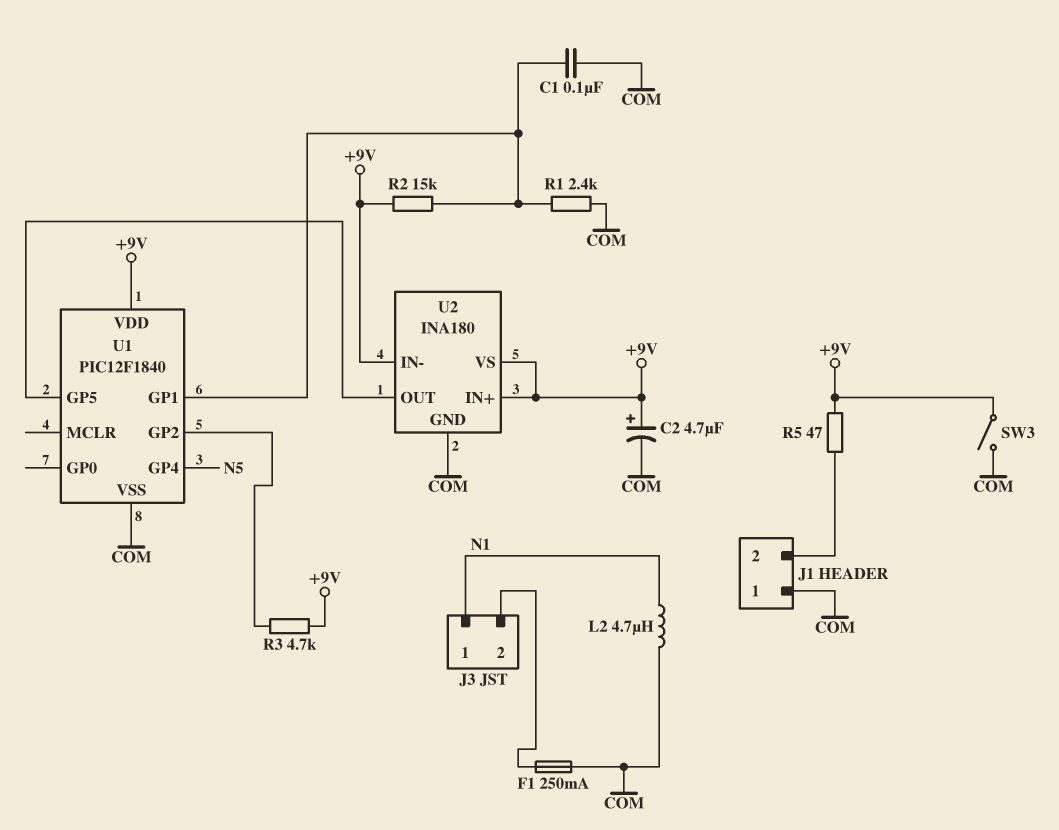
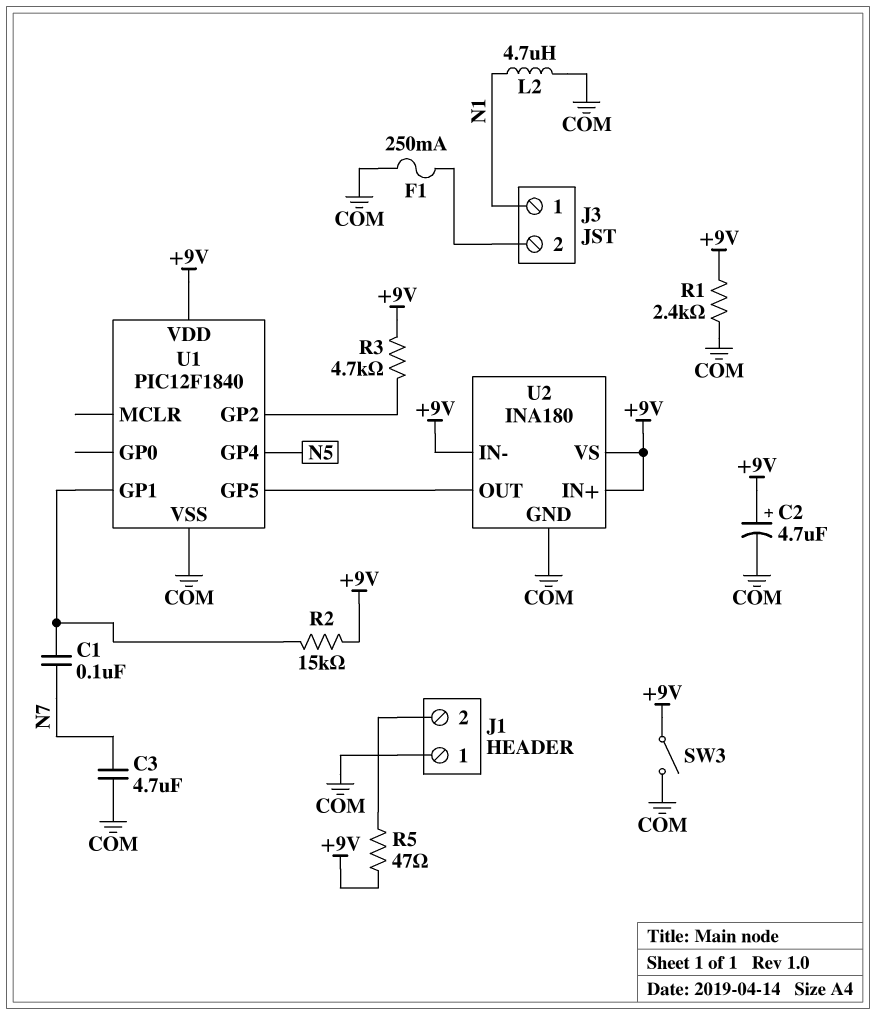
C1: 100nF (COM, U1/GP1) -> 100nF (N7, U1/GP1)
C3: none -> 4.7uF (COM, N7)
R1: 2.4k (COM, U1/GP1) -> 2.4k (+9V, COM)

